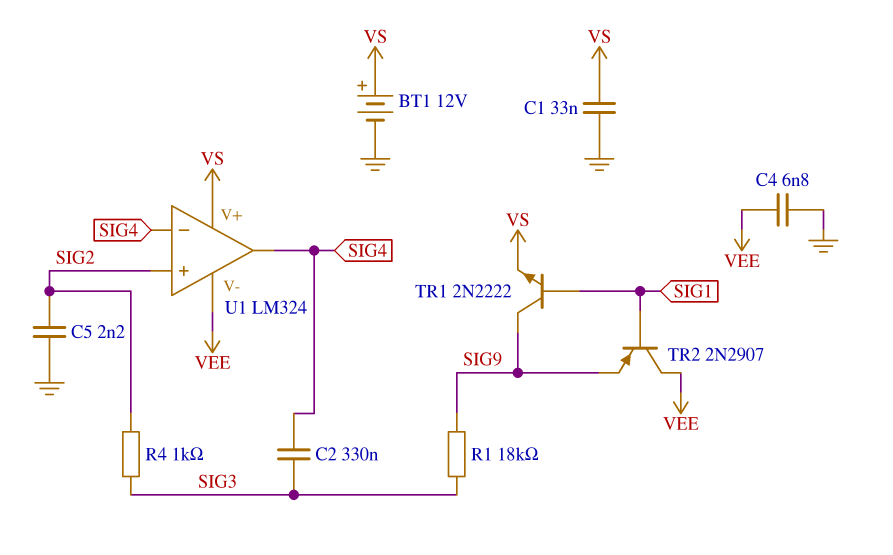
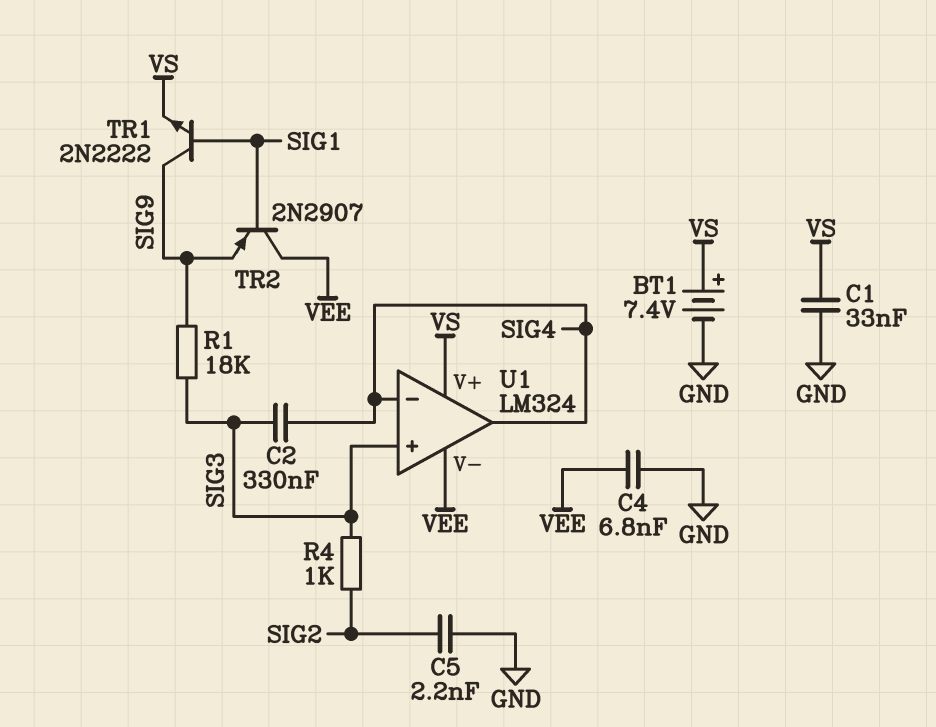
BT1: 12V (plus VS, minus GND) -> 7.4V (plus VS, minus GND)
U1 pin in+: SIG2 -> SIG3

